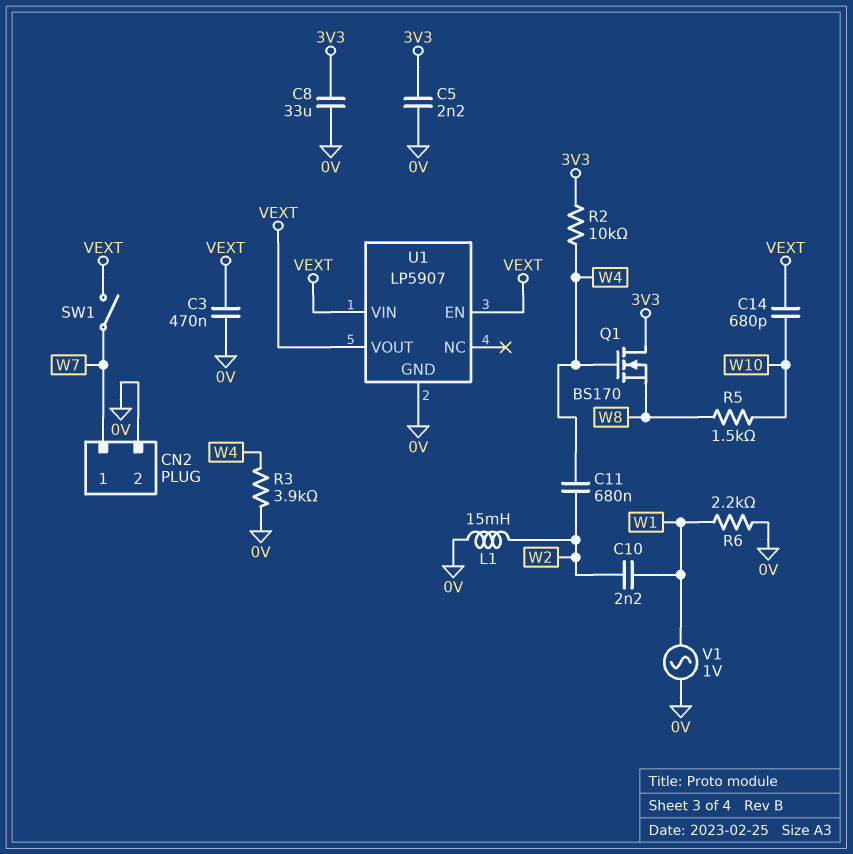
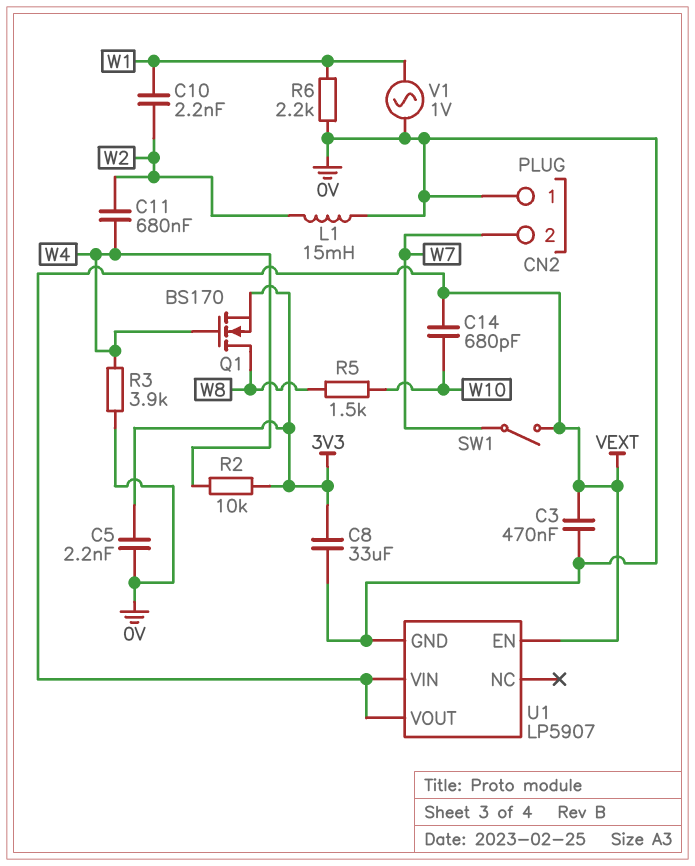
CN2 pin 1: W7 -> 0V
CN2 pin 2: 0V -> W7
Q1: NMOS BS170 (G W4, D 3V3, S W8) -> NMOS BS170 (G W4, D W8, S 3V3)

